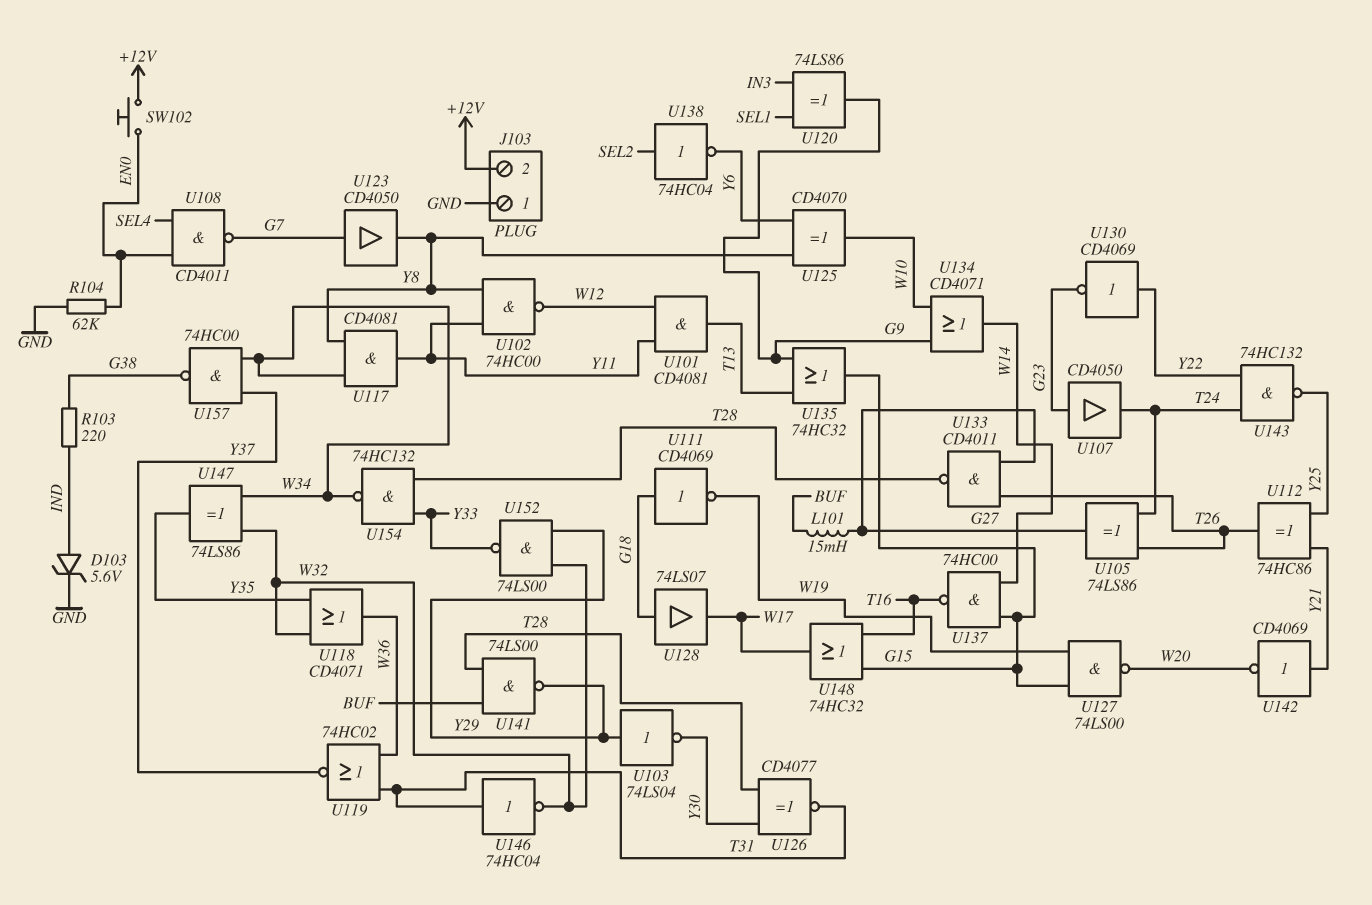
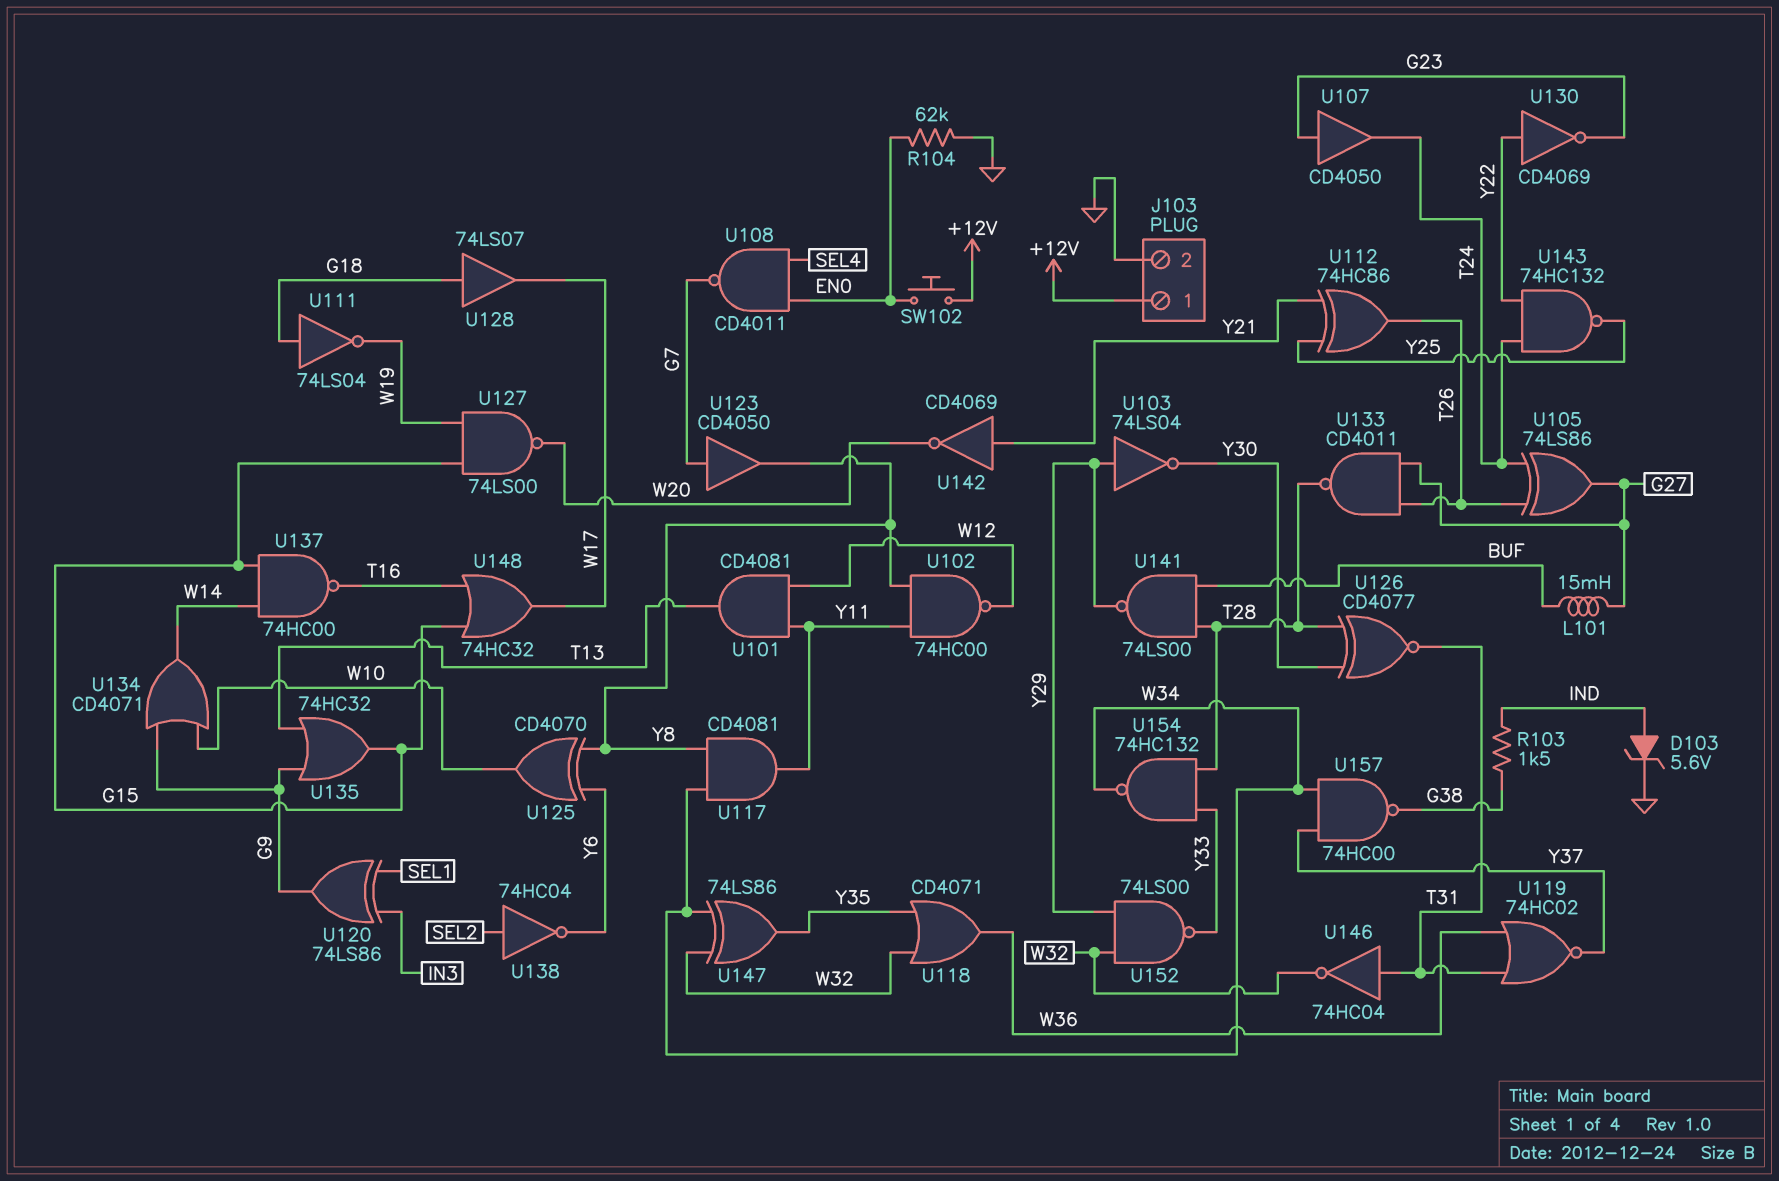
J103 pin 1: GND -> +12V
J103 pin 2: +12V -> GND
R103: 220 (G38, IND) -> 1.5k (G38, IND)
U111: NOT CD4069 (in G18, out W19) -> NOT 74LS04 (in G18, out W19)

